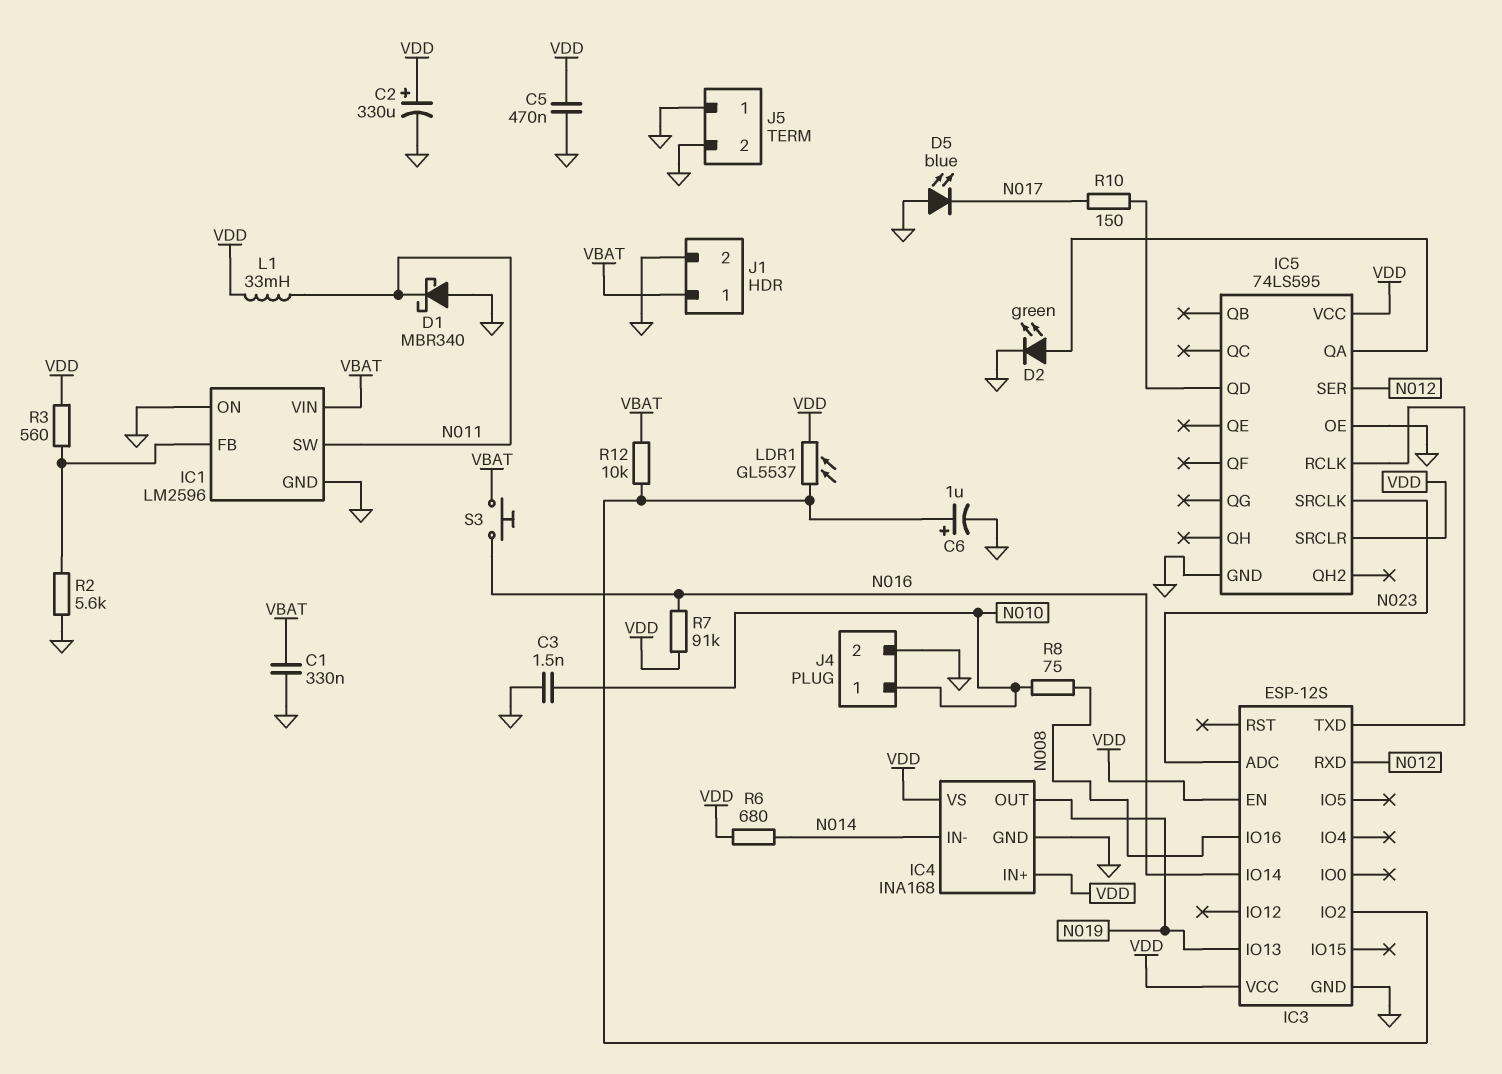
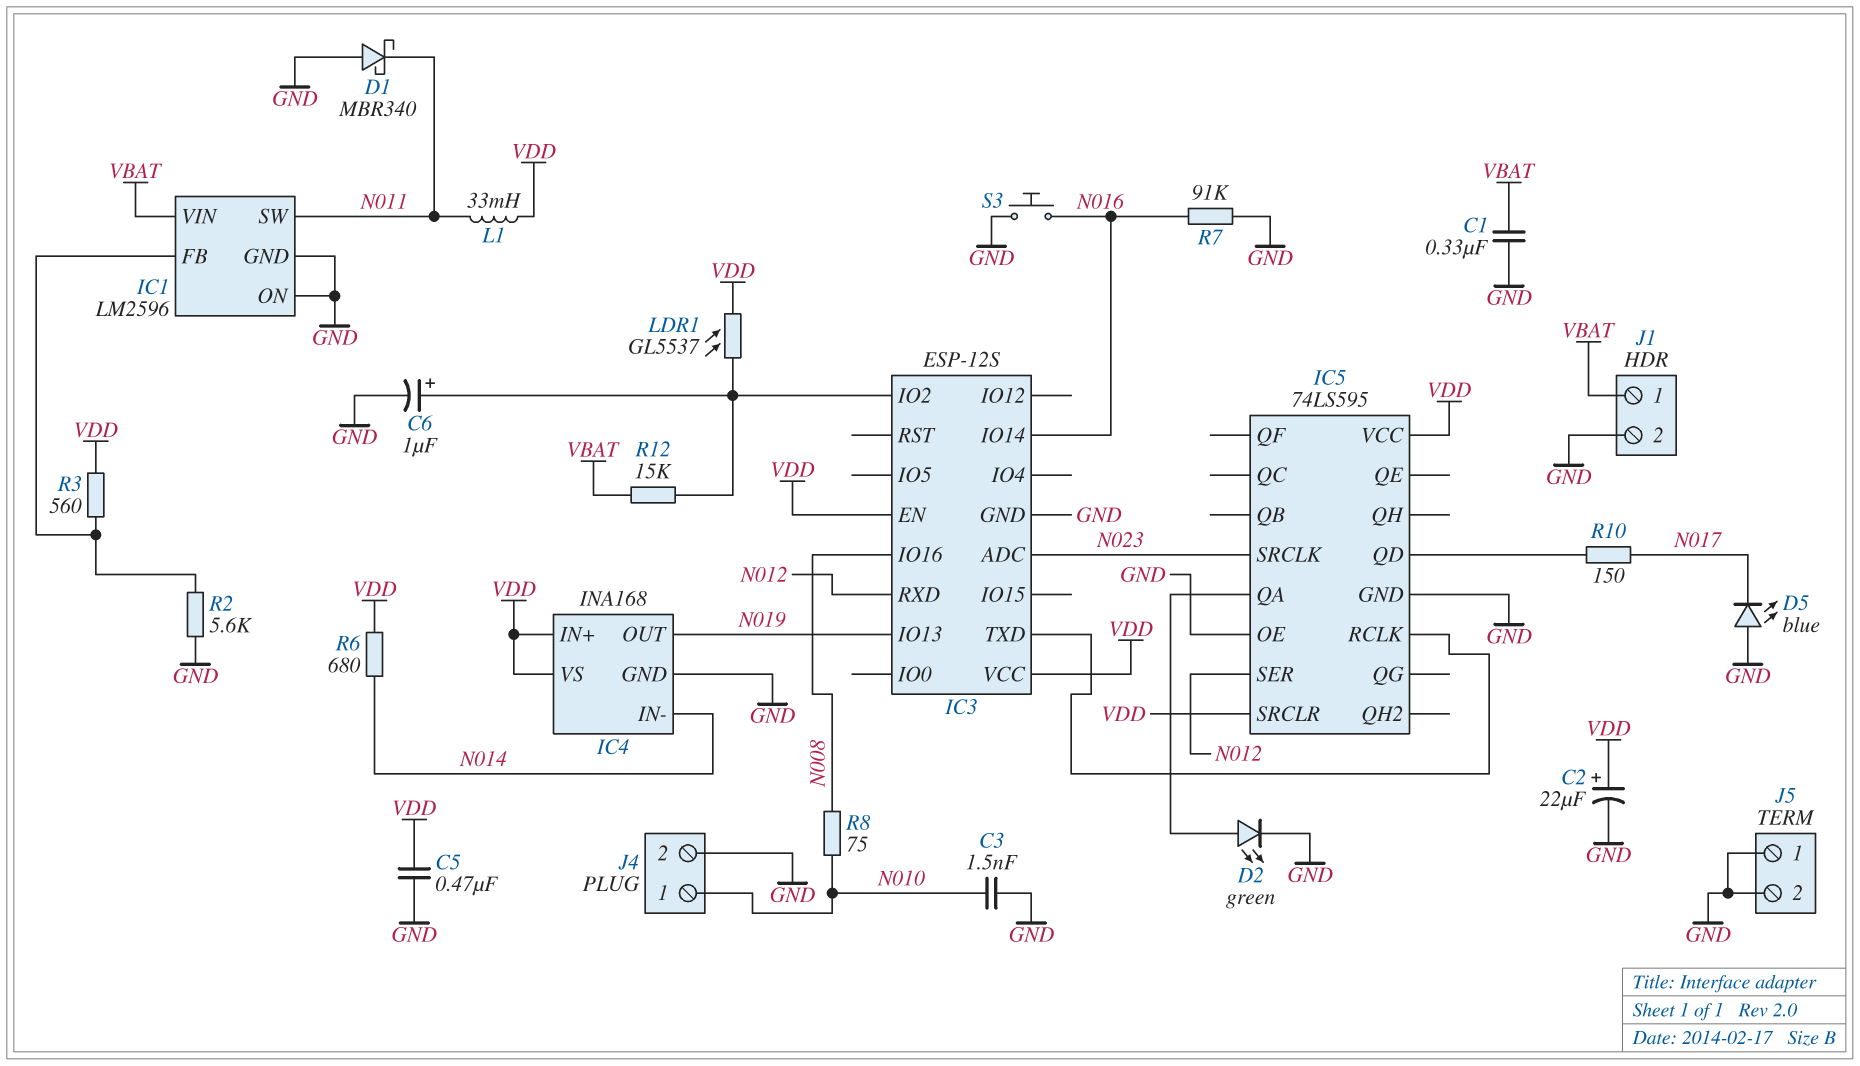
C2: 330uF (plus VDD, minus GND) -> 22uF (plus VDD, minus GND)
R7: 91k (N016, VDD) -> 91k (GND, N016)
R12: 10k (IC3/IO2, VBAT) -> 15k (IC3/IO2, VBAT)
S3: button (N016, VBAT) -> button (GND, N016)

